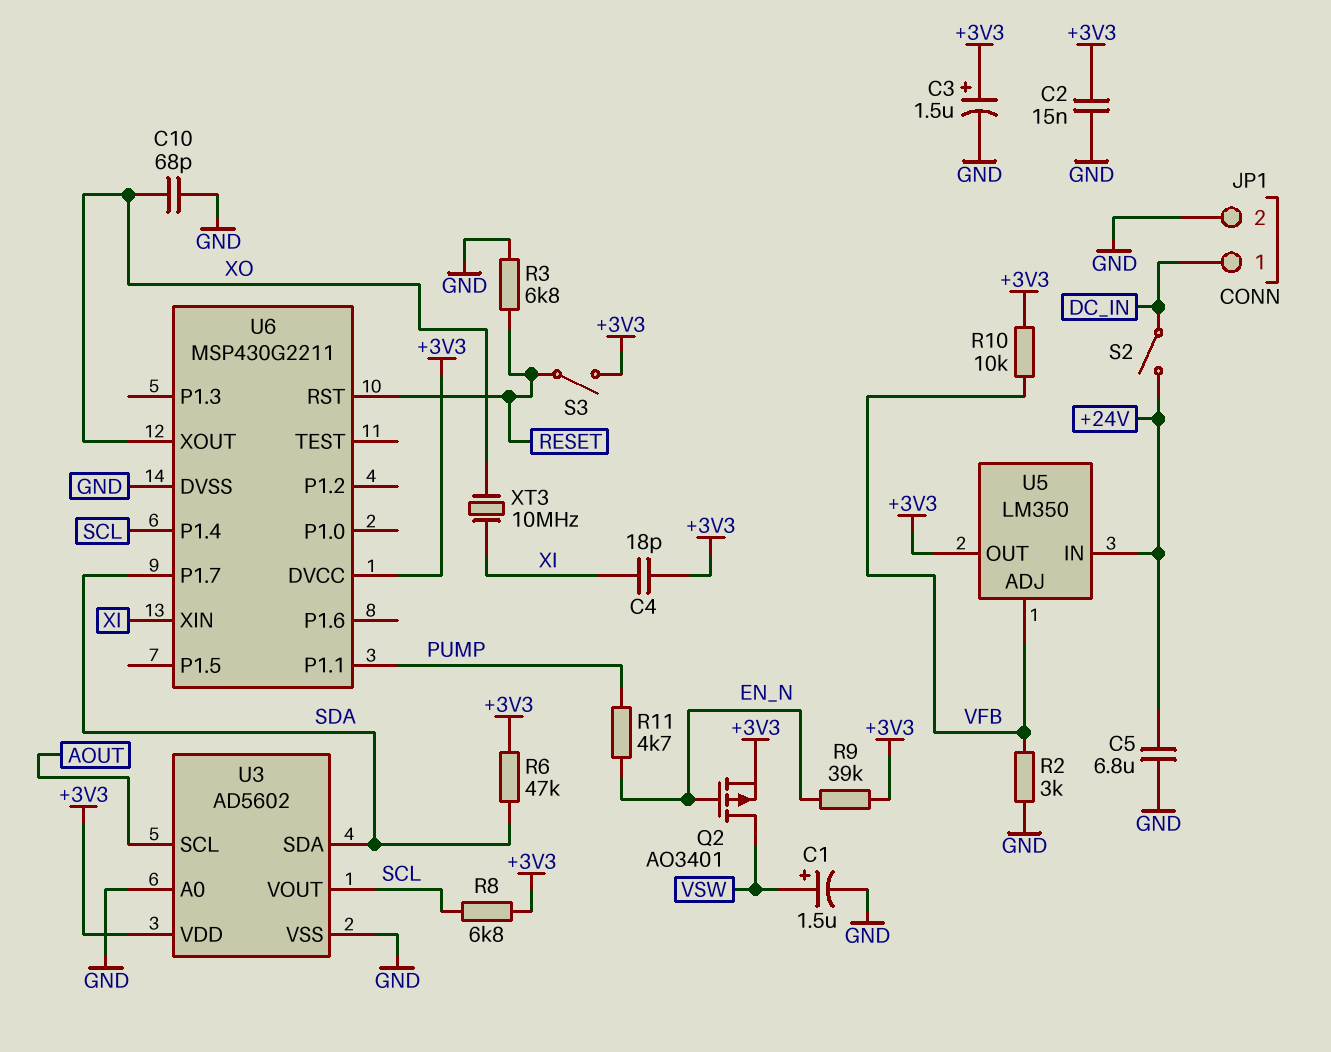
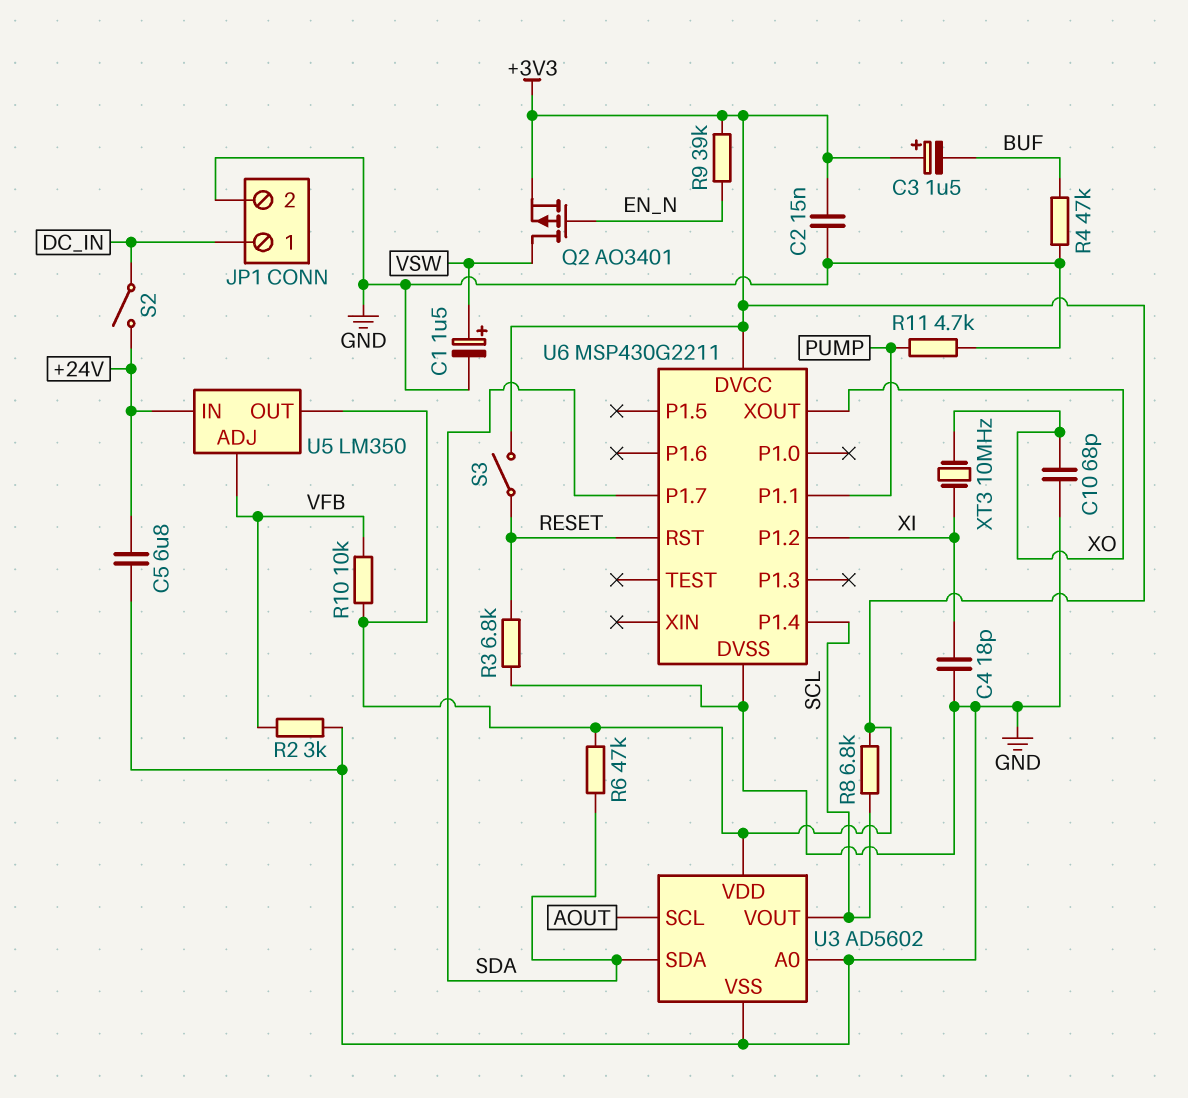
C3: 1.5uF (plus +3V3, minus GND) -> 1.5uF (plus +3V3, minus BUF)
C4: 18pF (+3V3, XI) -> 18pF (GND, XI)
R4: none -> 47k (BUF, GND)
R11: 4.7k (EN_N, PUMP) -> 4.7k (GND, PUMP)
U6 pin P1.2: none -> XI
U6 pin XIN: XI -> none

